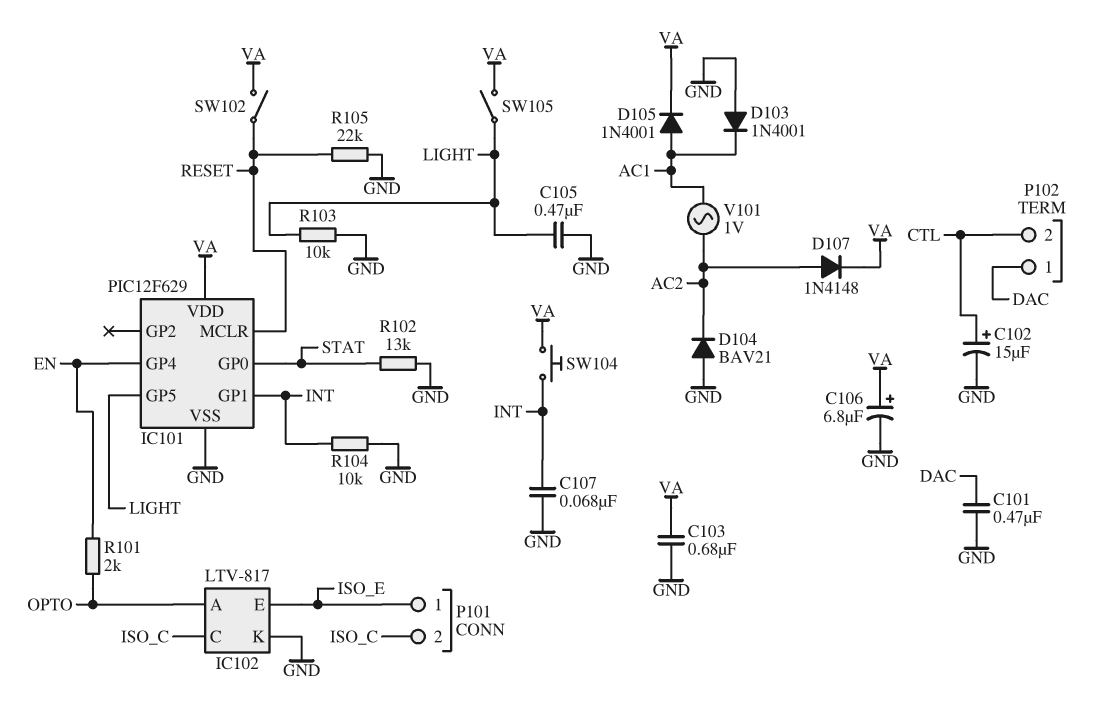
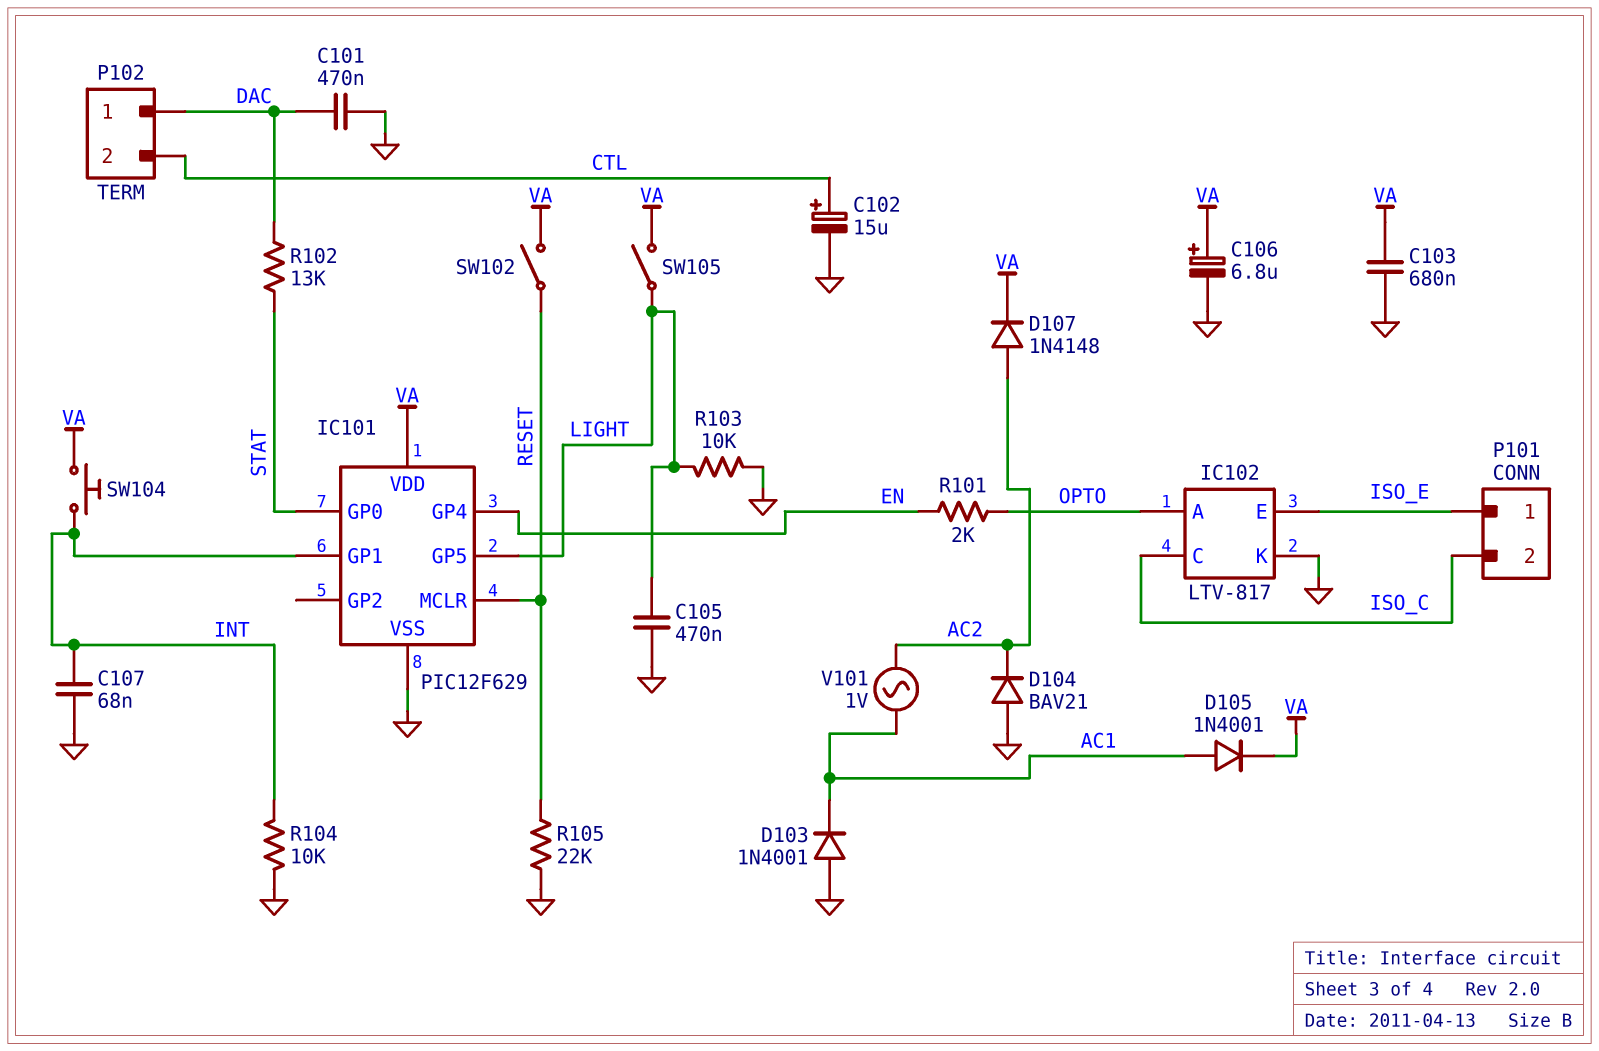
R102: 13k (GND, STAT) -> 13k (DAC, STAT)

